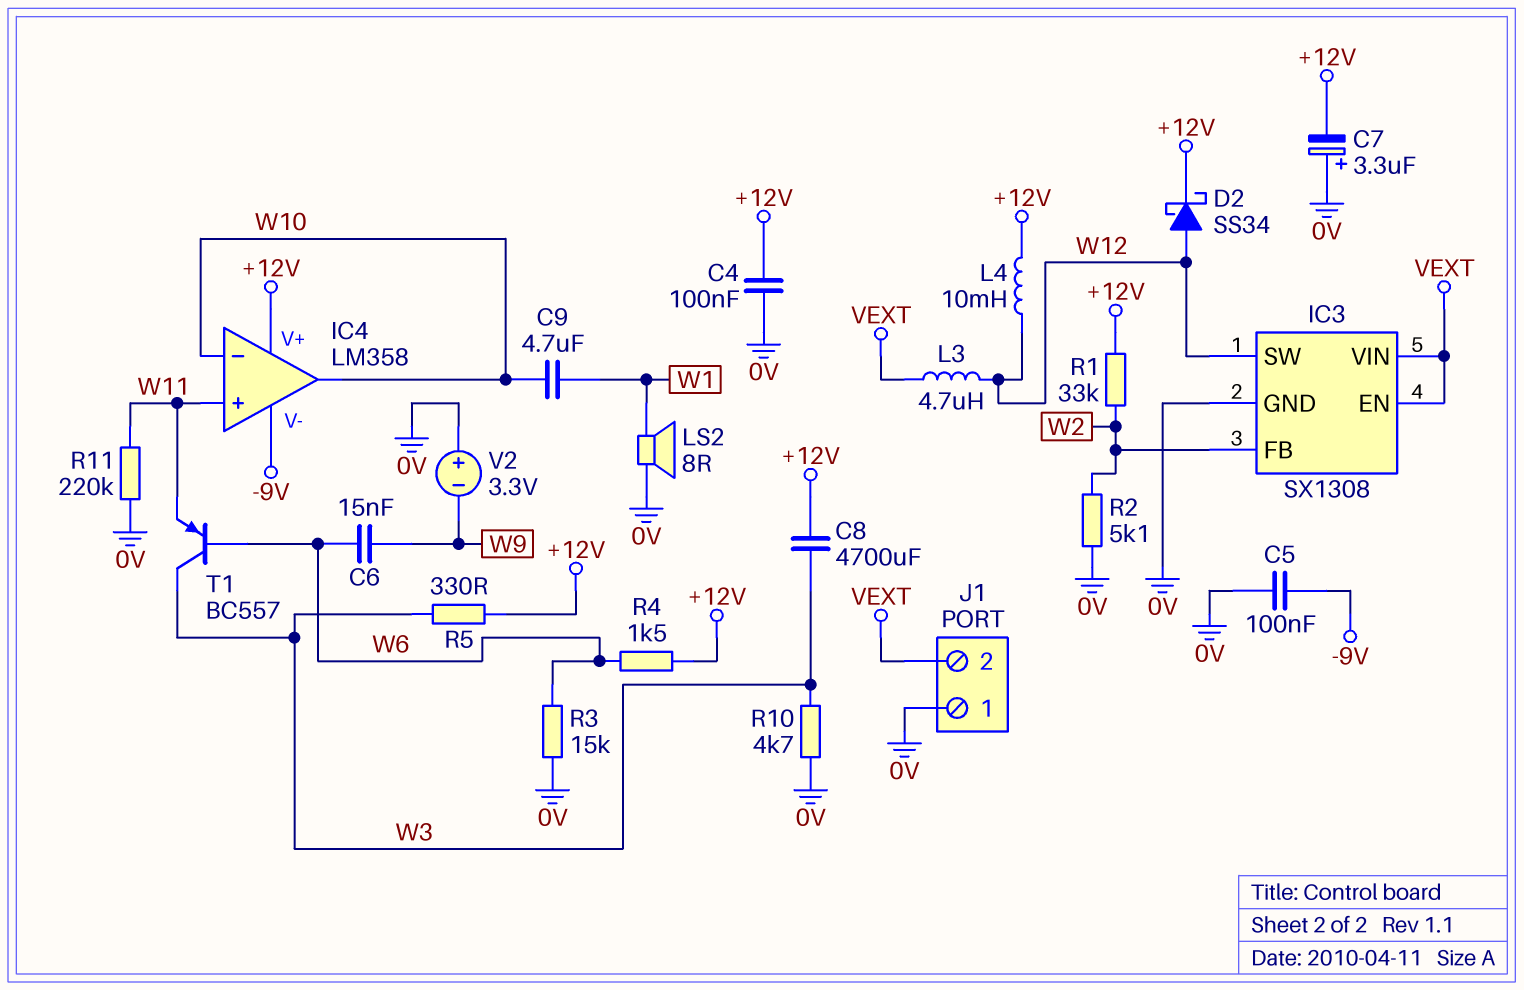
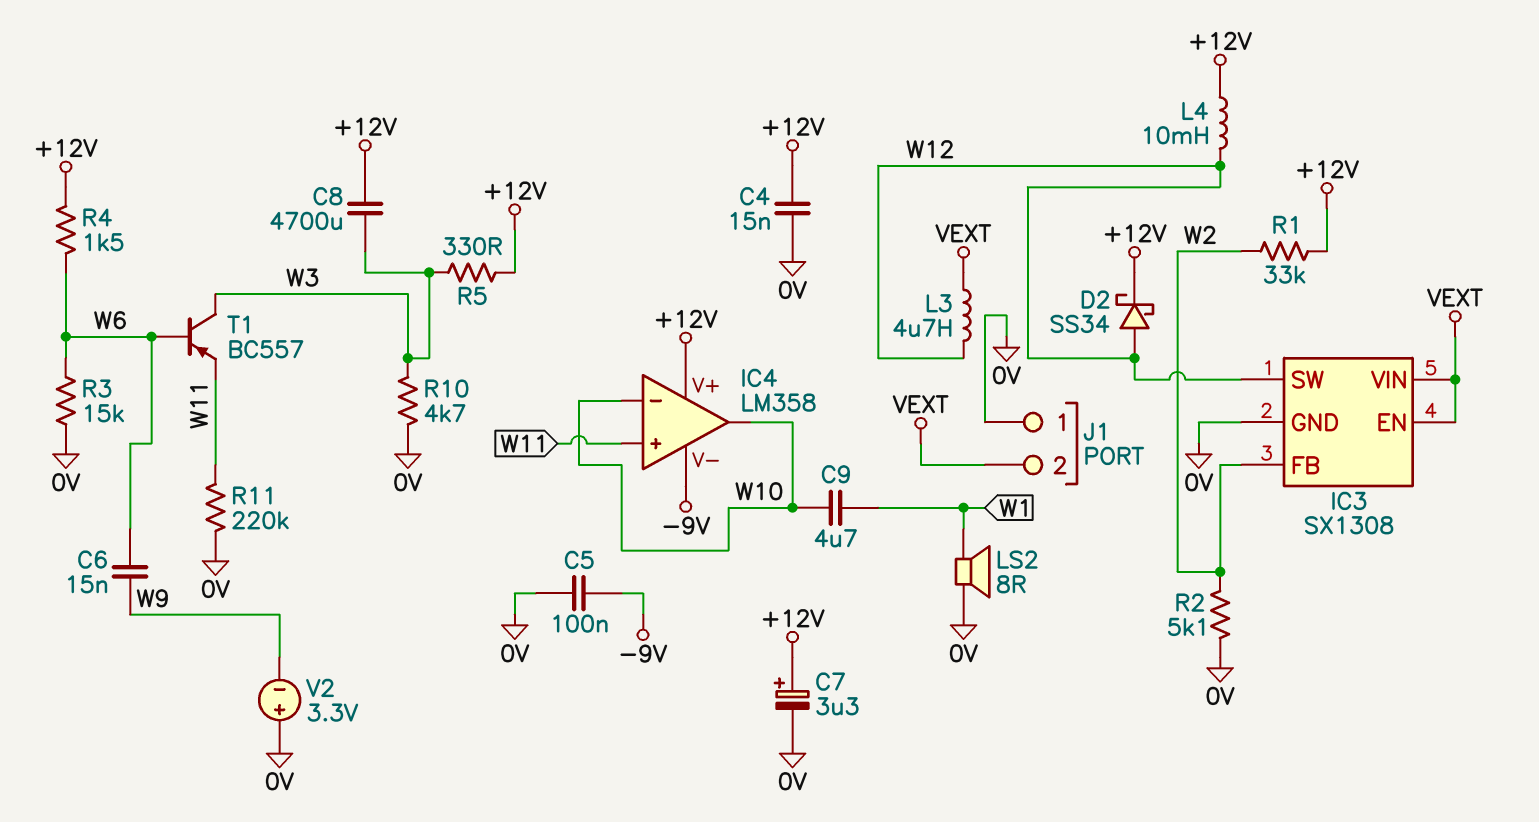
C4: 100nF (+12V, 0V) -> 15nF (+12V, 0V)
C7: 3.3uF (plus 0V, minus +12V) -> 3.3uF (plus +12V, minus 0V)

